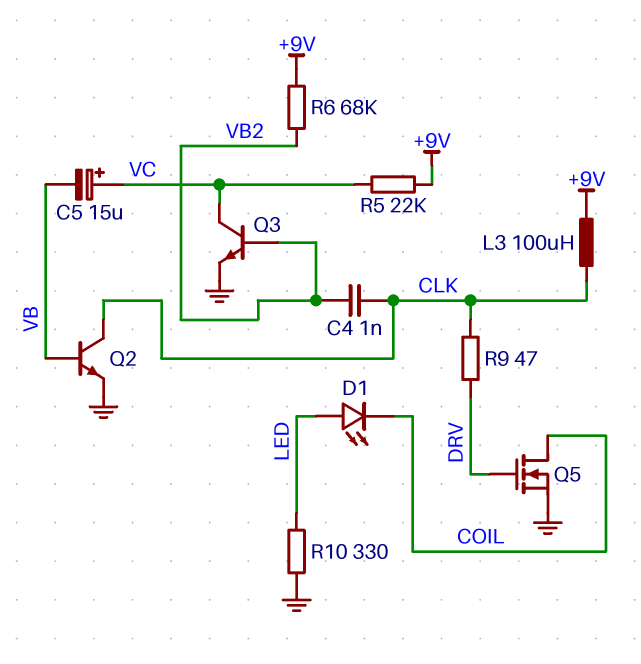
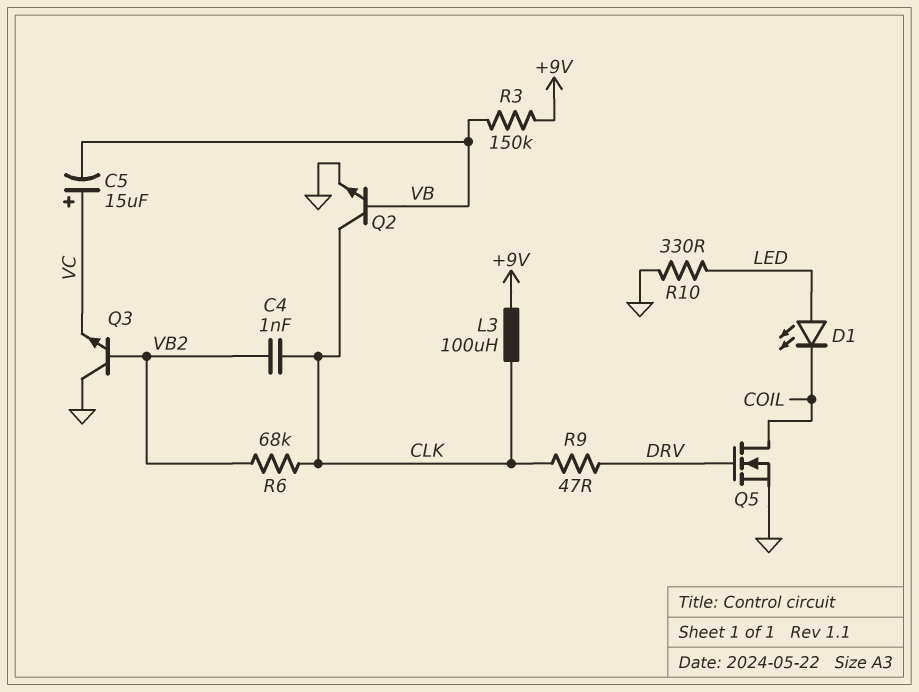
Q3: NPN (B VB2, C VC, E GND) -> NPN (B VB2, C GND, E VC)
R3: none -> 150k (+9V, VB)
R5: 22k (+9V, VC) -> none
R6: 68k (+9V, VB2) -> 68k (CLK, VB2)

